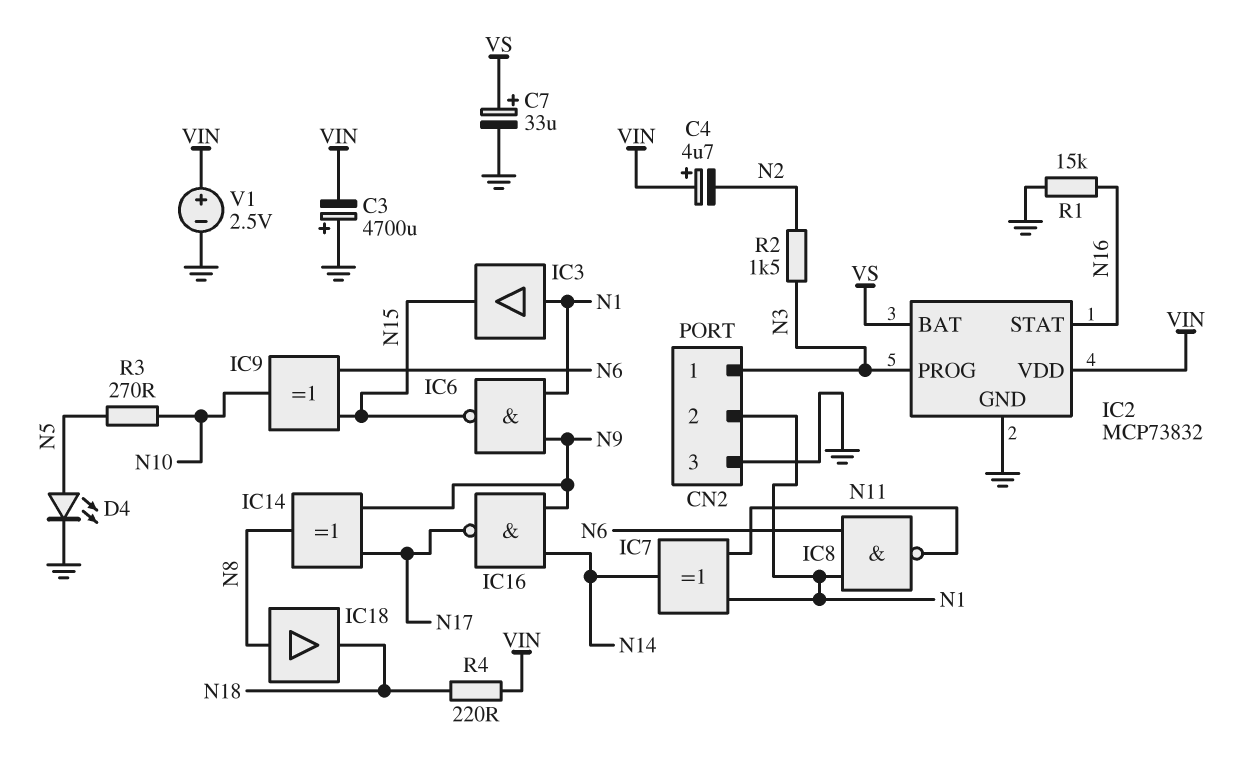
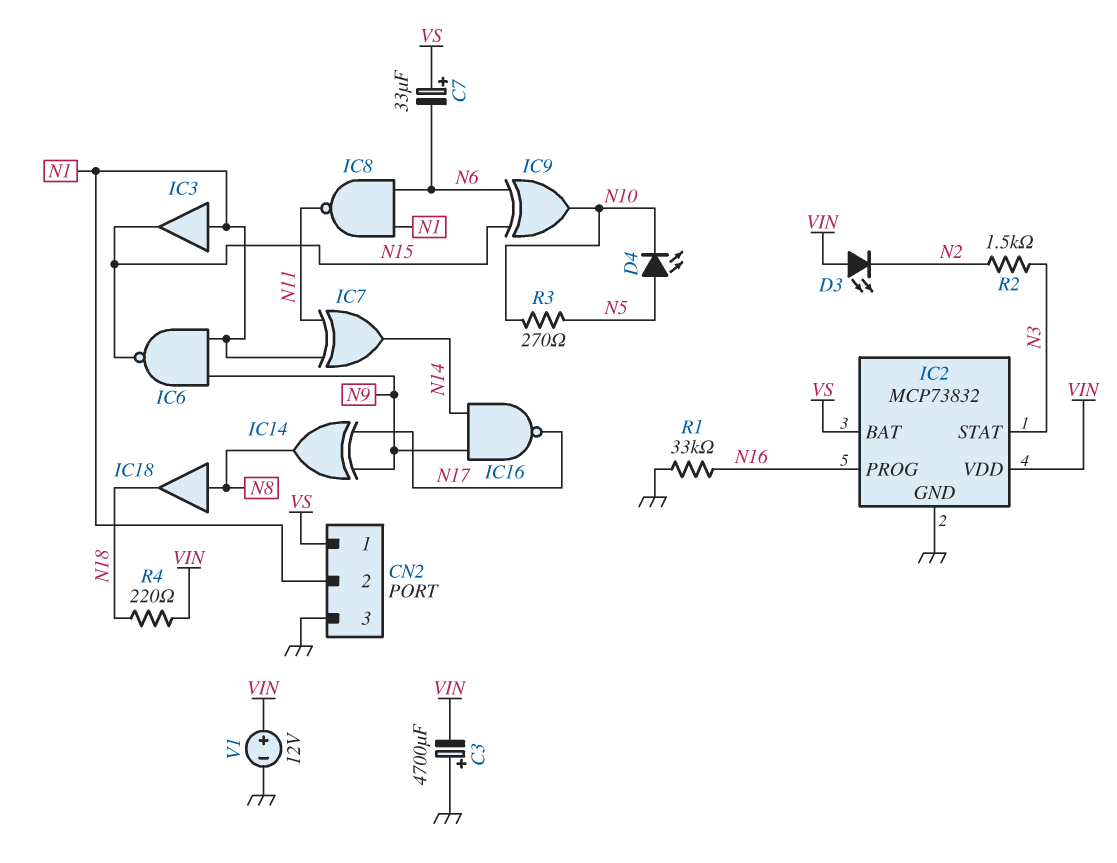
C4: 4.7uF (plus VIN, minus N2) -> none
C7: 33uF (plus VS, minus GND) -> 33uF (plus VS, minus N6)
CN2 pin 1: N3 -> VS
D3: none -> LED (A VIN, K N2)
D4: LED (A N5, K GND) -> LED (A N5, K N10)
IC2 pin PROG: N3 -> N16
IC2 pin STAT: N16 -> N3
R1: 15k (GND, N16) -> 33k (GND, N16)
V1: 2.5V (plus VIN, minus GND) -> 12V (plus VIN, minus GND)

